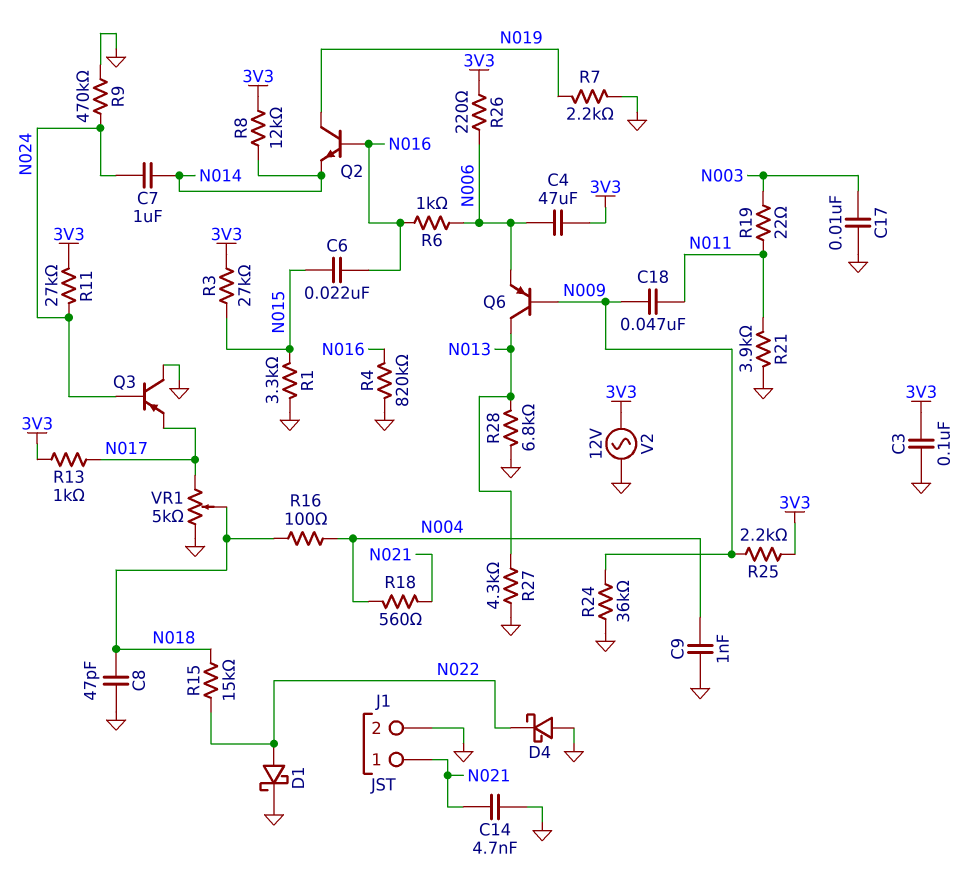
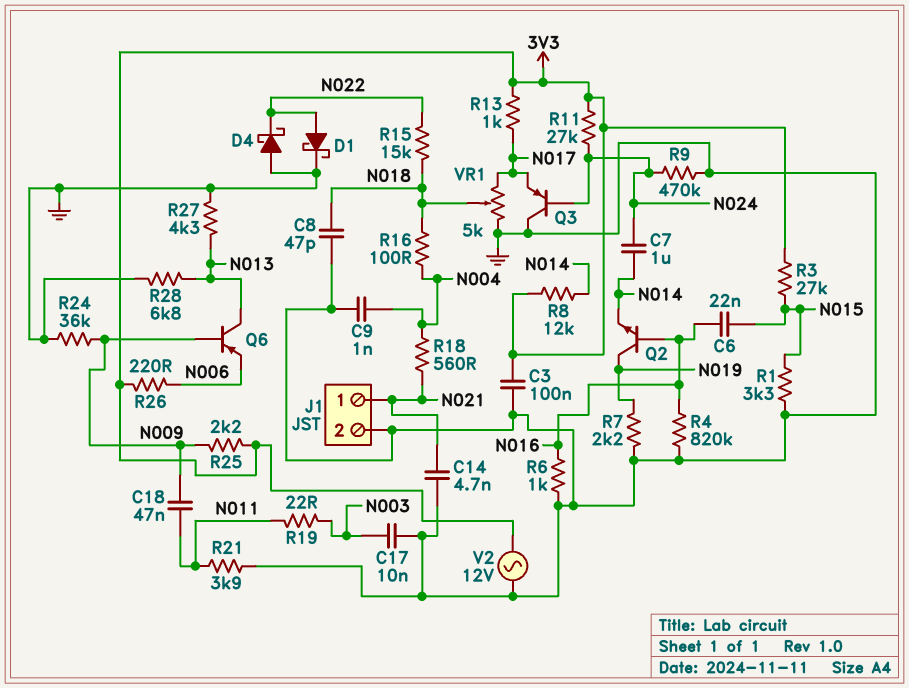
C4: 47uF (3V3, N006) -> none
R6: 1k (N006, N016) -> 1k (GND, N016)

